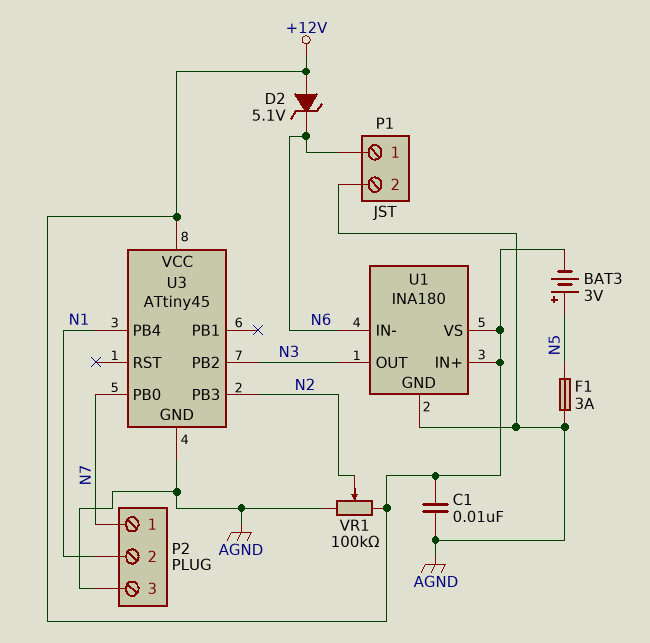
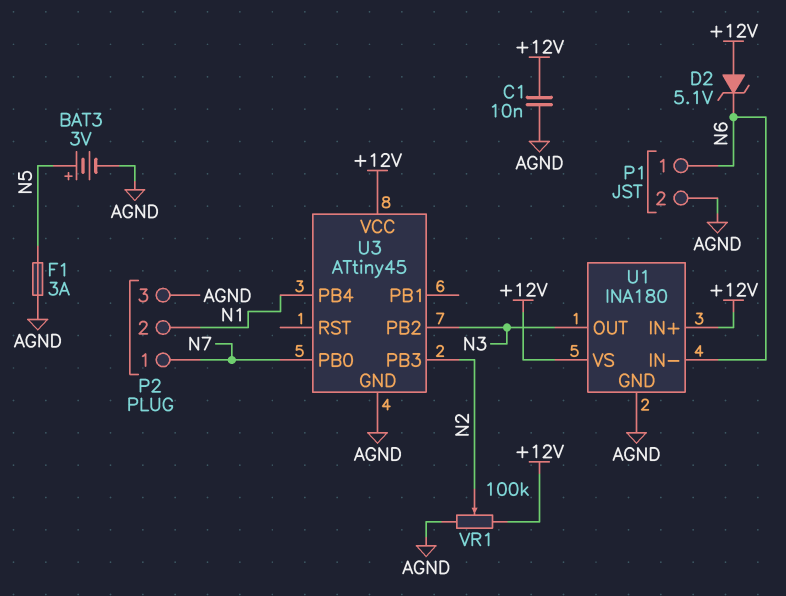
BAT3: 3V (plus N5, minus +12V) -> 3V (plus N5, minus AGND)

